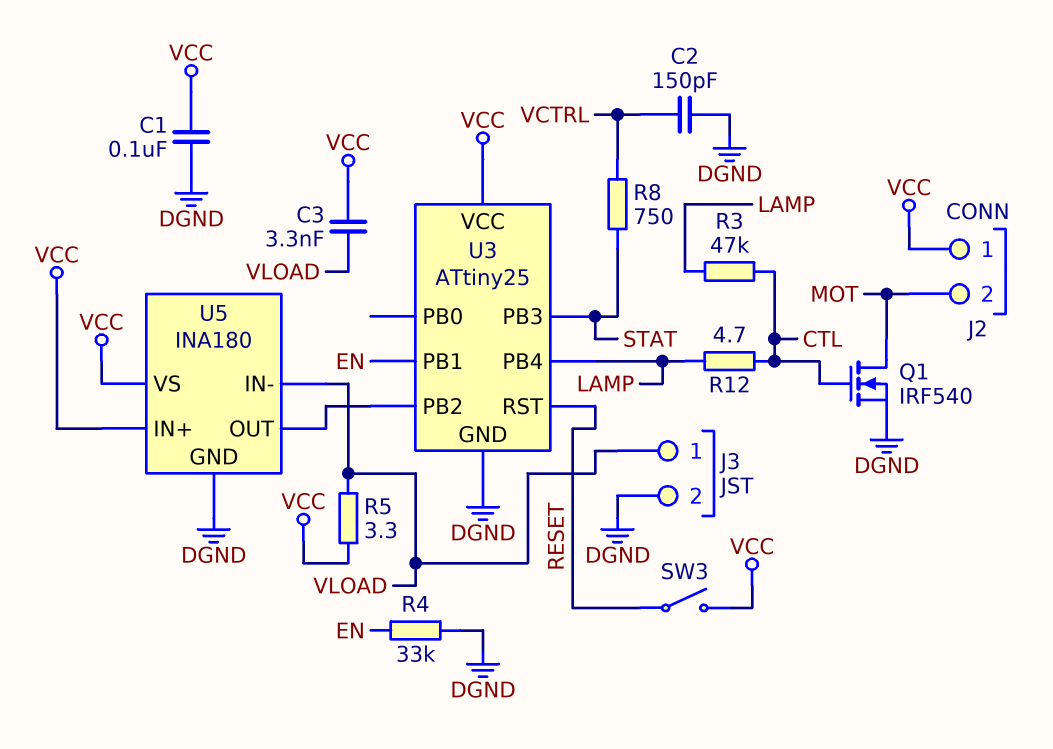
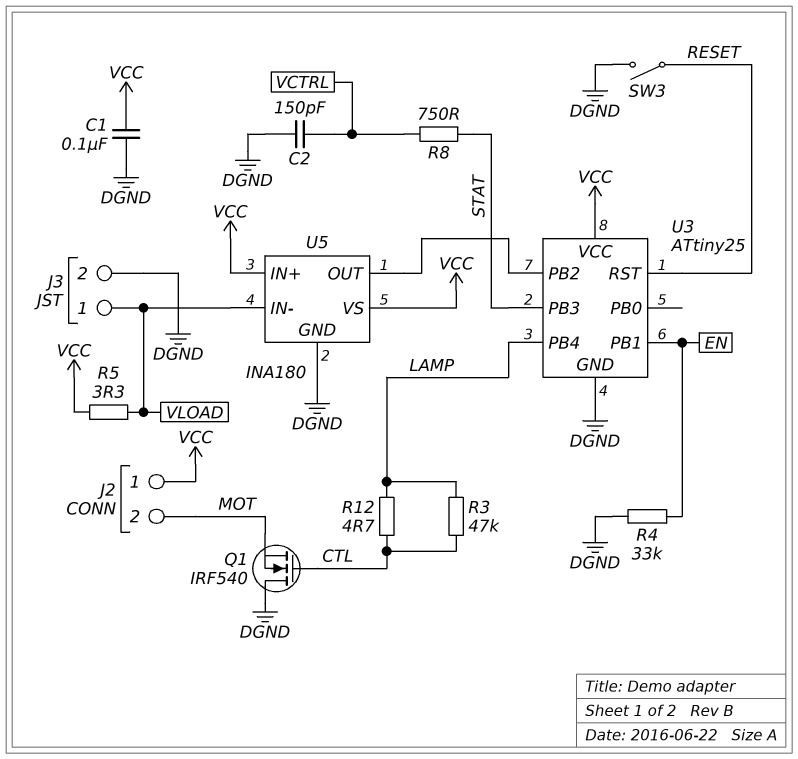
C3: 3.3nF (VCC, VLOAD) -> none
Q1: NMOS IRF540 (G CTL, D MOT, S DGND) -> NMOS IRF540 (G CTL, D DGND, S MOT)
SW3: switch (RESET, VCC) -> switch (DGND, RESET)

